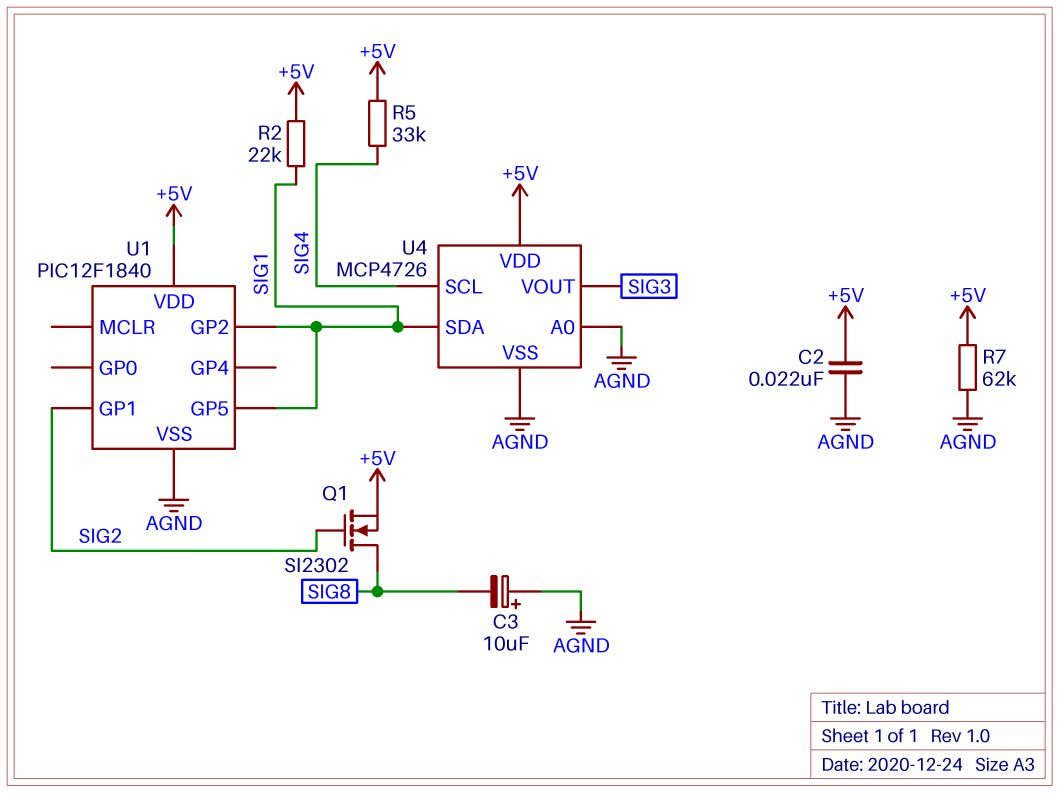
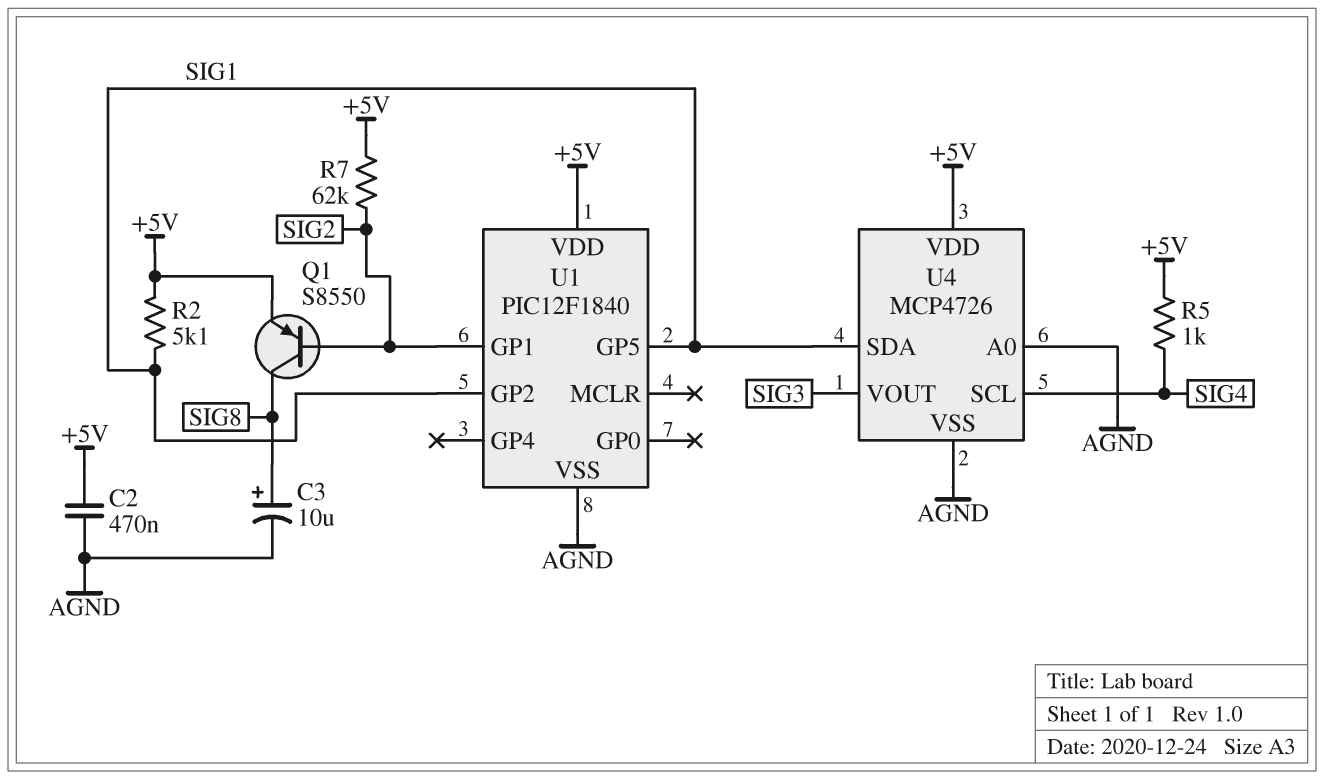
C2: 22nF (+5V, AGND) -> 470nF (+5V, AGND)
C3: 10uF (plus AGND, minus SIG8) -> 10uF (plus SIG8, minus AGND)
Q1: NMOS SI2302 (G SIG2, D SIG8, S +5V) -> PNP S8550 (B SIG2, C SIG8, E +5V)
R2: 22k (+5V, SIG1) -> 5.1k (+5V, SIG1)
R5: 33k (+5V, SIG4) -> 1k (+5V, SIG4)
R7: 62k (+5V, AGND) -> 62k (+5V, SIG2)

